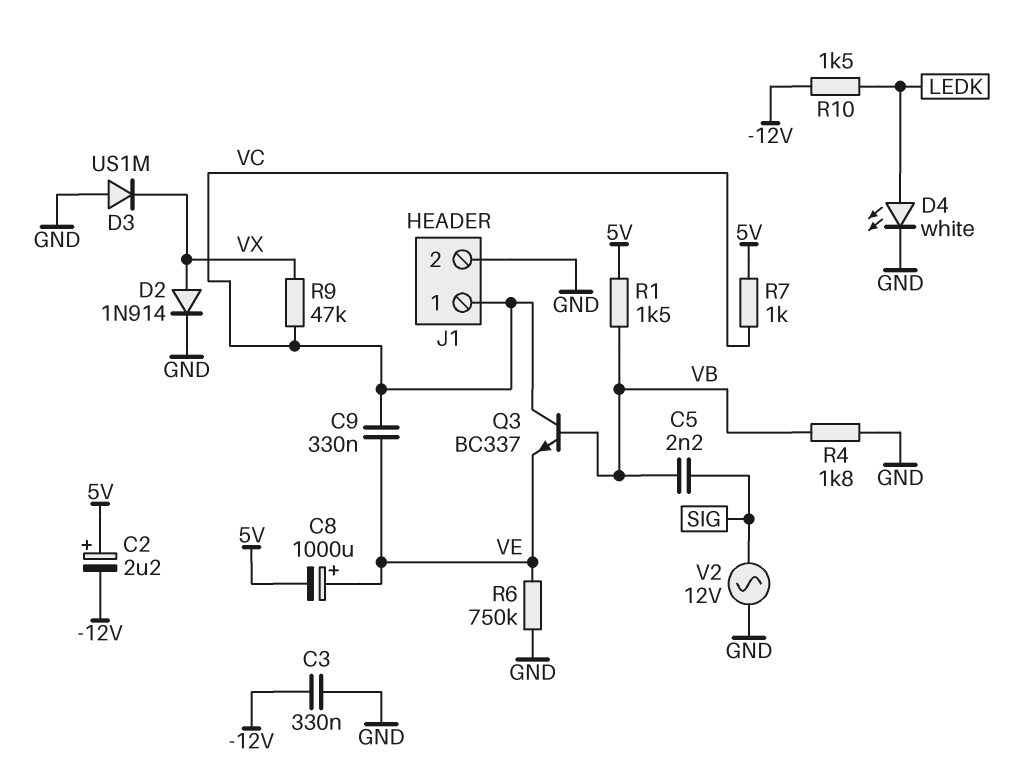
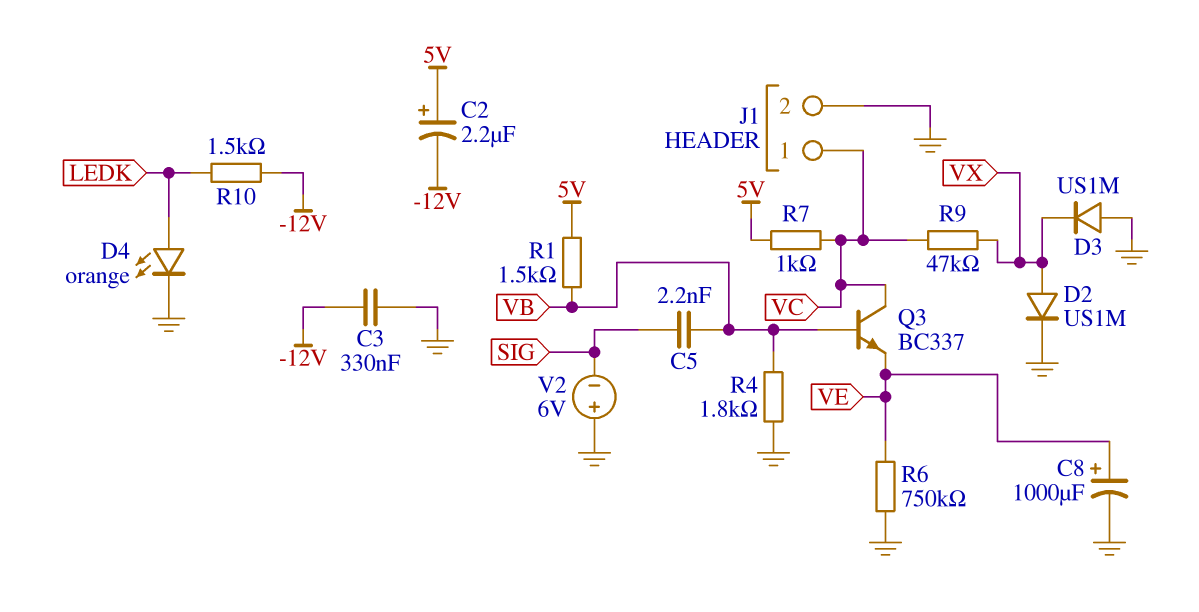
C8: 1000uF (plus VE, minus 5V) -> 1000uF (plus VE, minus GND)
C9: 330nF (VC, VE) -> none
D2: diode 1N914 (A VX, K GND) -> diode US1M (A VX, K GND)
D4: LED white (A LEDK, K GND) -> LED orange (A LEDK, K GND)
V2: AC 12V (GND, SIG) -> 6V (plus GND, minus SIG)

